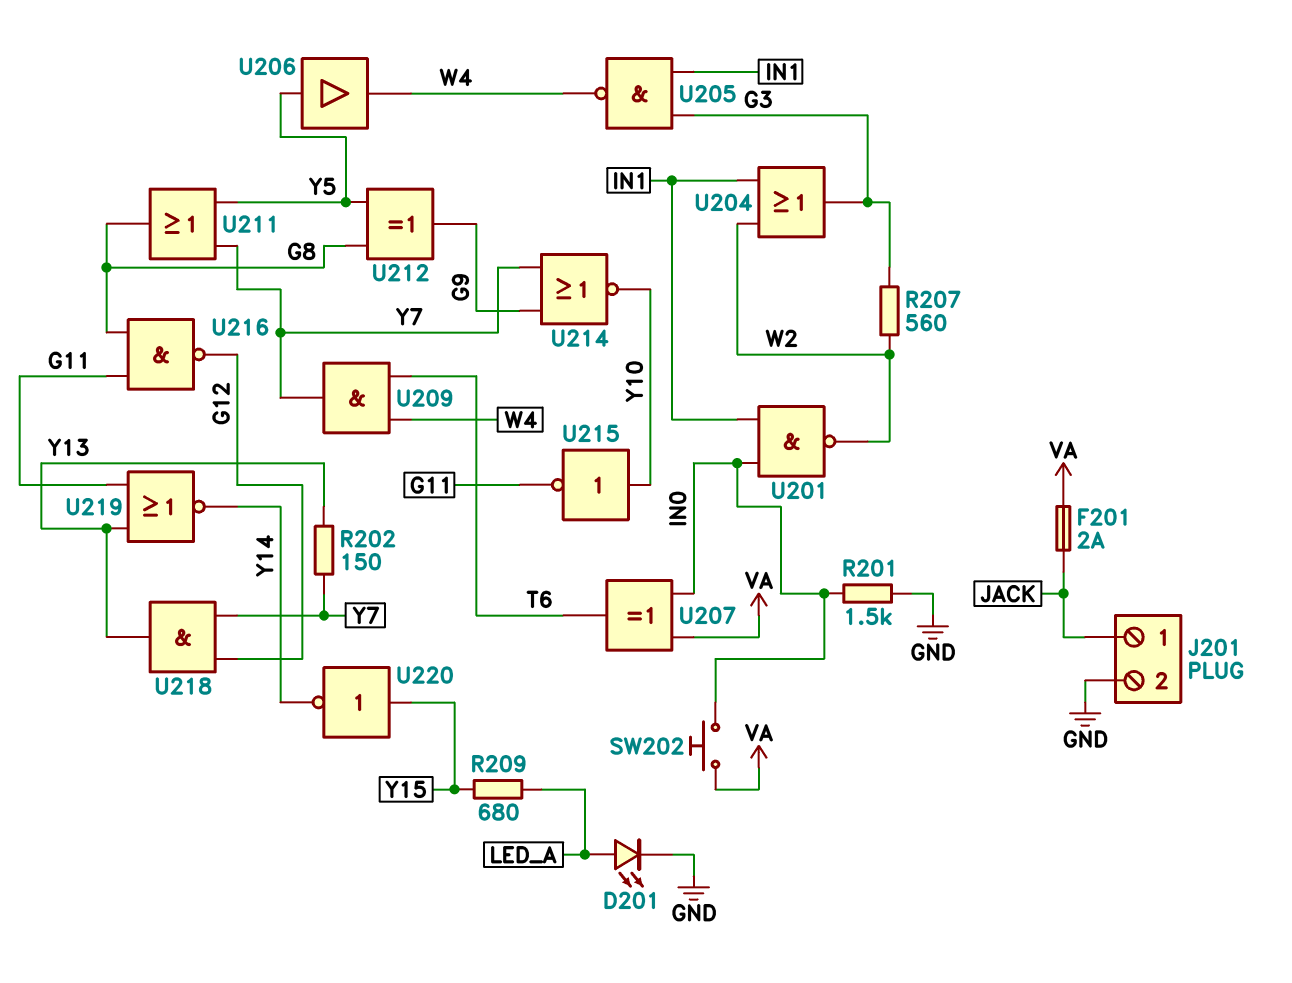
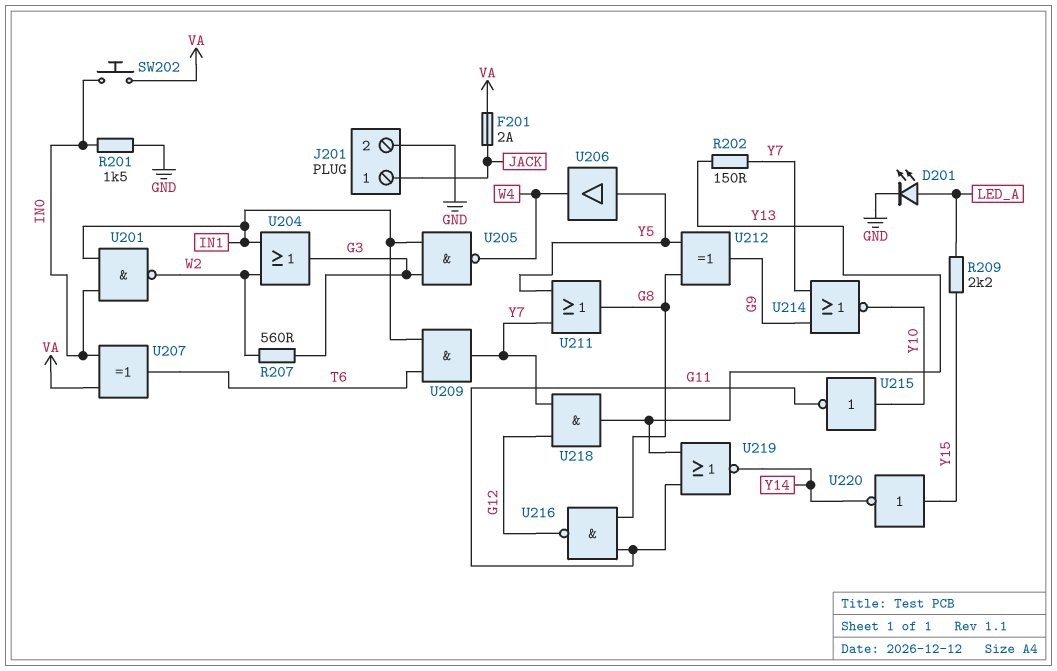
R209: 680 (LED_A, Y15) -> 2.2k (LED_A, Y15)
U209: AND (in T6, in W4, out Y7) -> AND (in IN1, in T6, out Y7)

